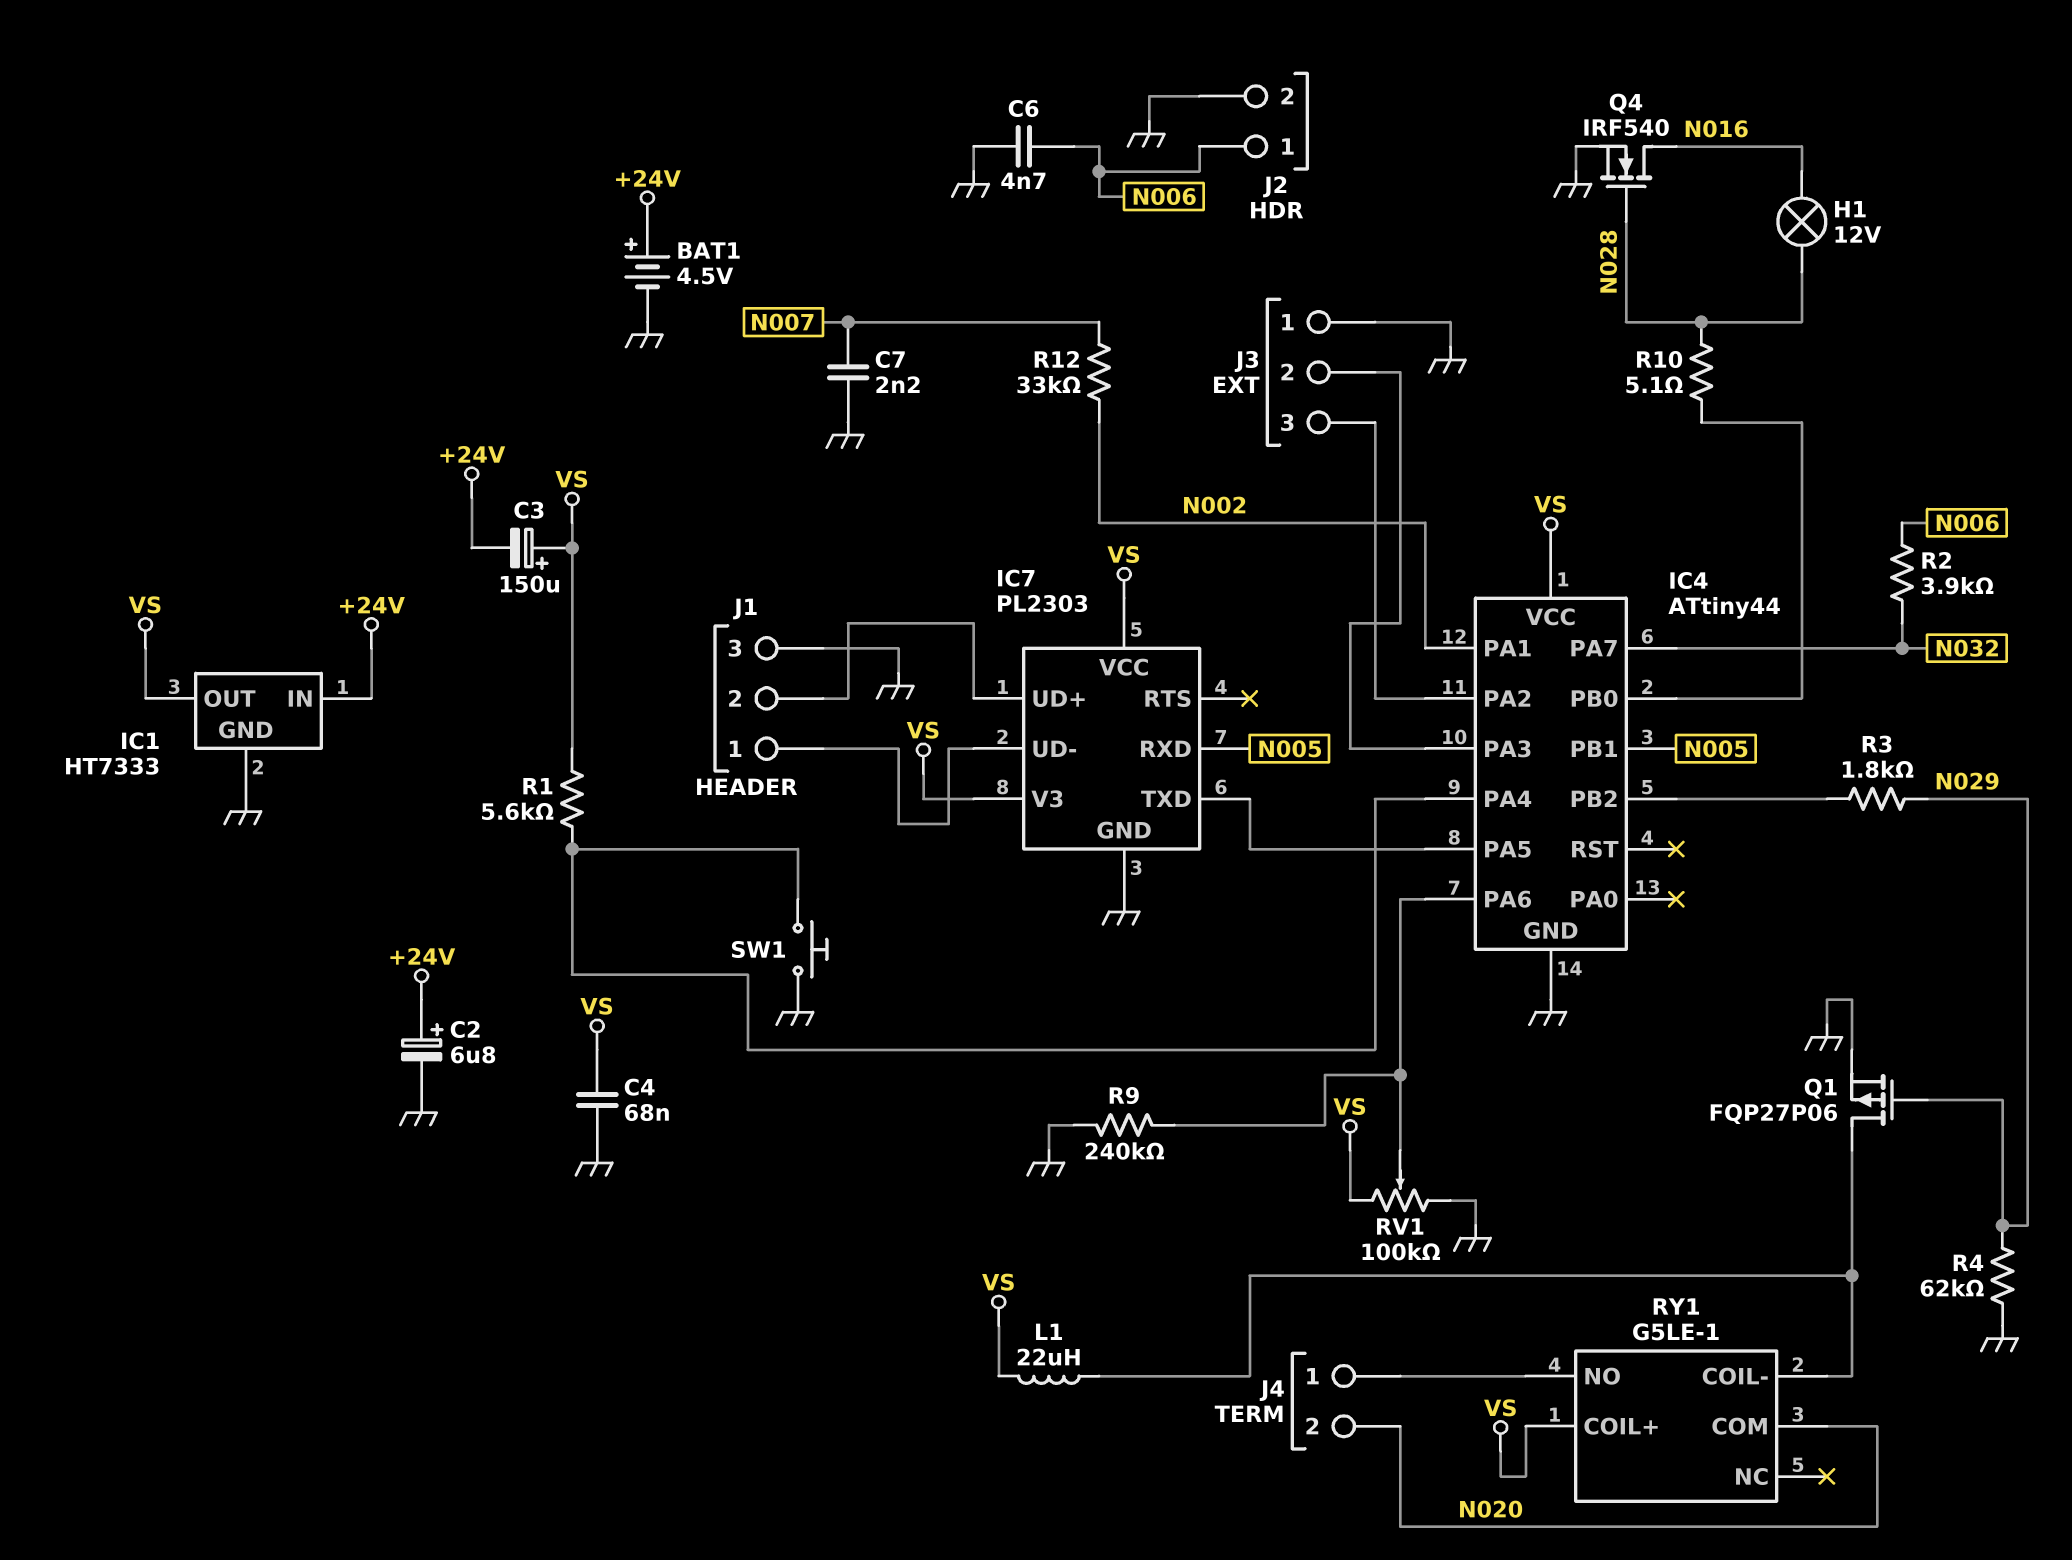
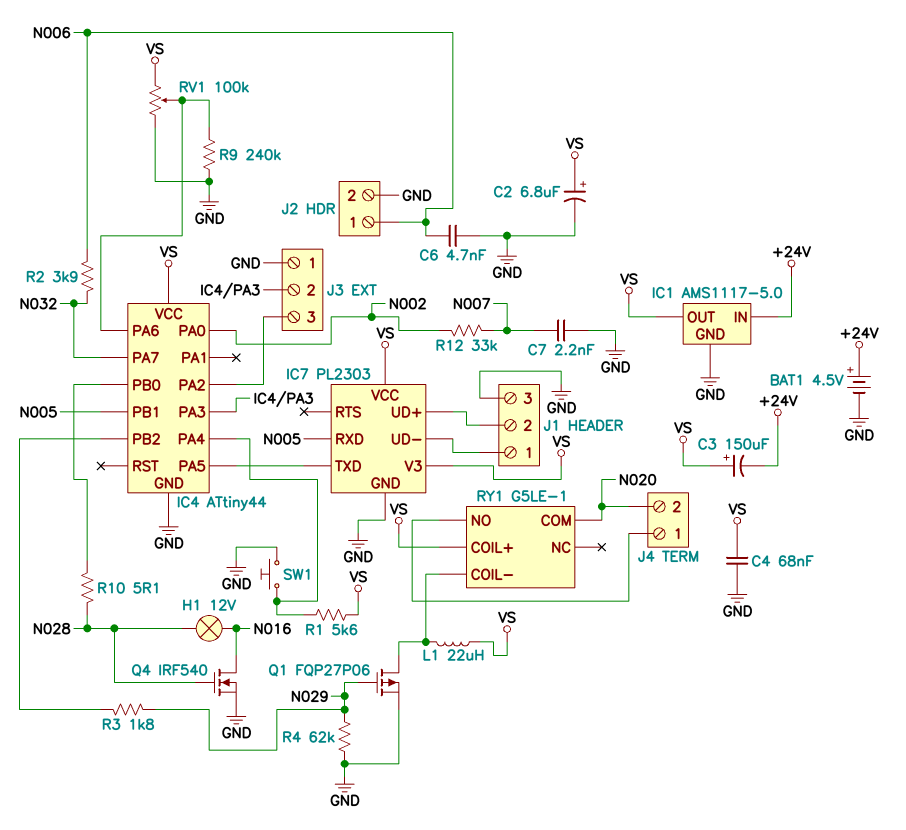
C2: 6.8uF (plus +24V, minus GND) -> 6.8uF (plus VS, minus GND)
IC1: HT7333 -> AMS1117-5.0
IC4 pin PA0: none -> N002
IC4 pin PA1: N002 -> none

